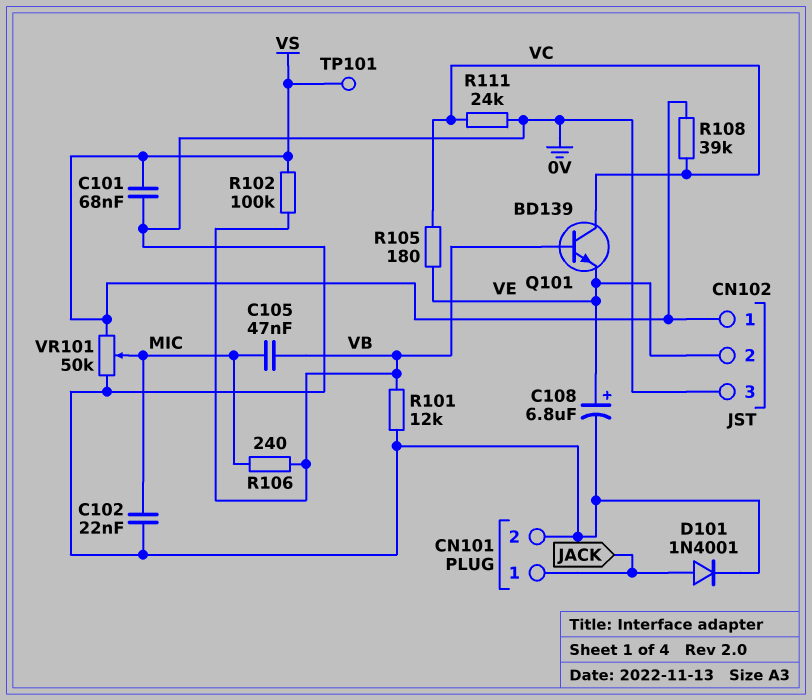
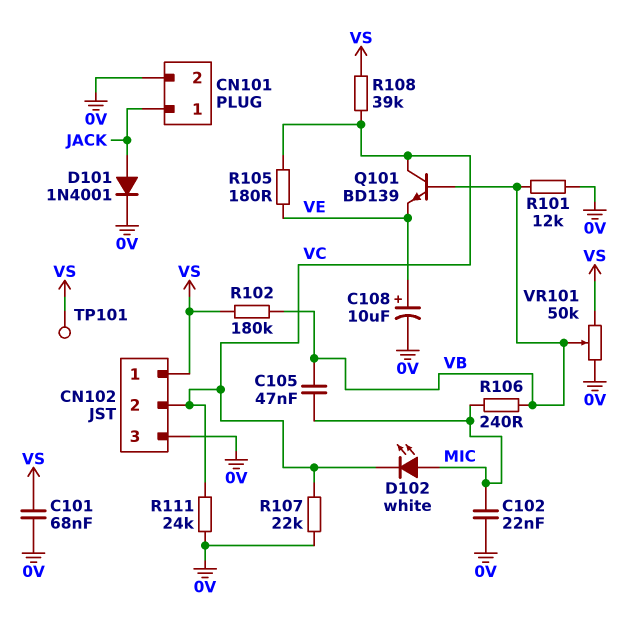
C108: 6.8uF (plus VE, minus 0V) -> 10uF (plus VE, minus 0V)
CN102 pin 2: VE -> VC
D102: none -> LED white (A MIC, K VC)
R102: 100k (VB, VS) -> 180k (VB, VS)
R107: none -> 22k (0V, VC)
VR101: 50k (0V, VS, wiper MIC) -> 50k (0V, VS, wiper VB)

